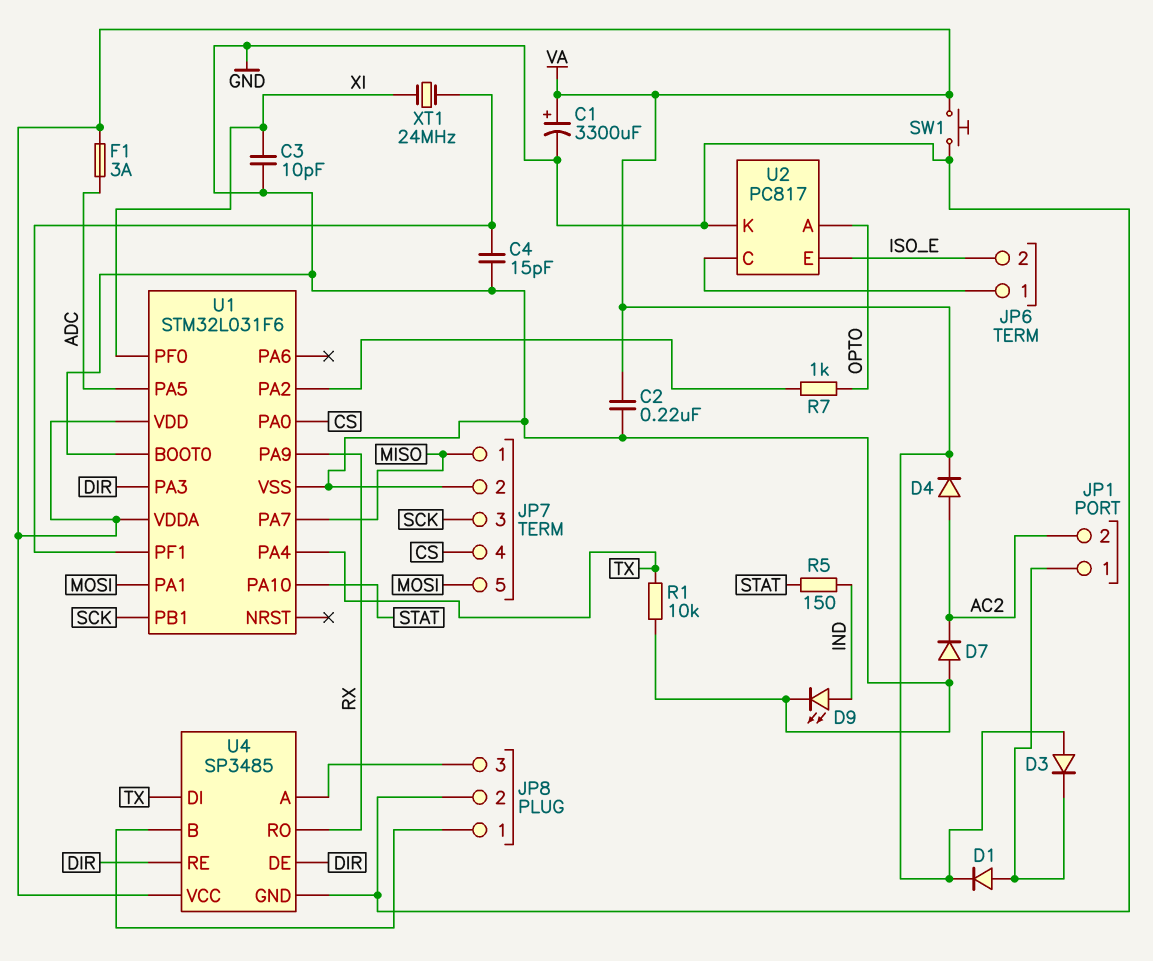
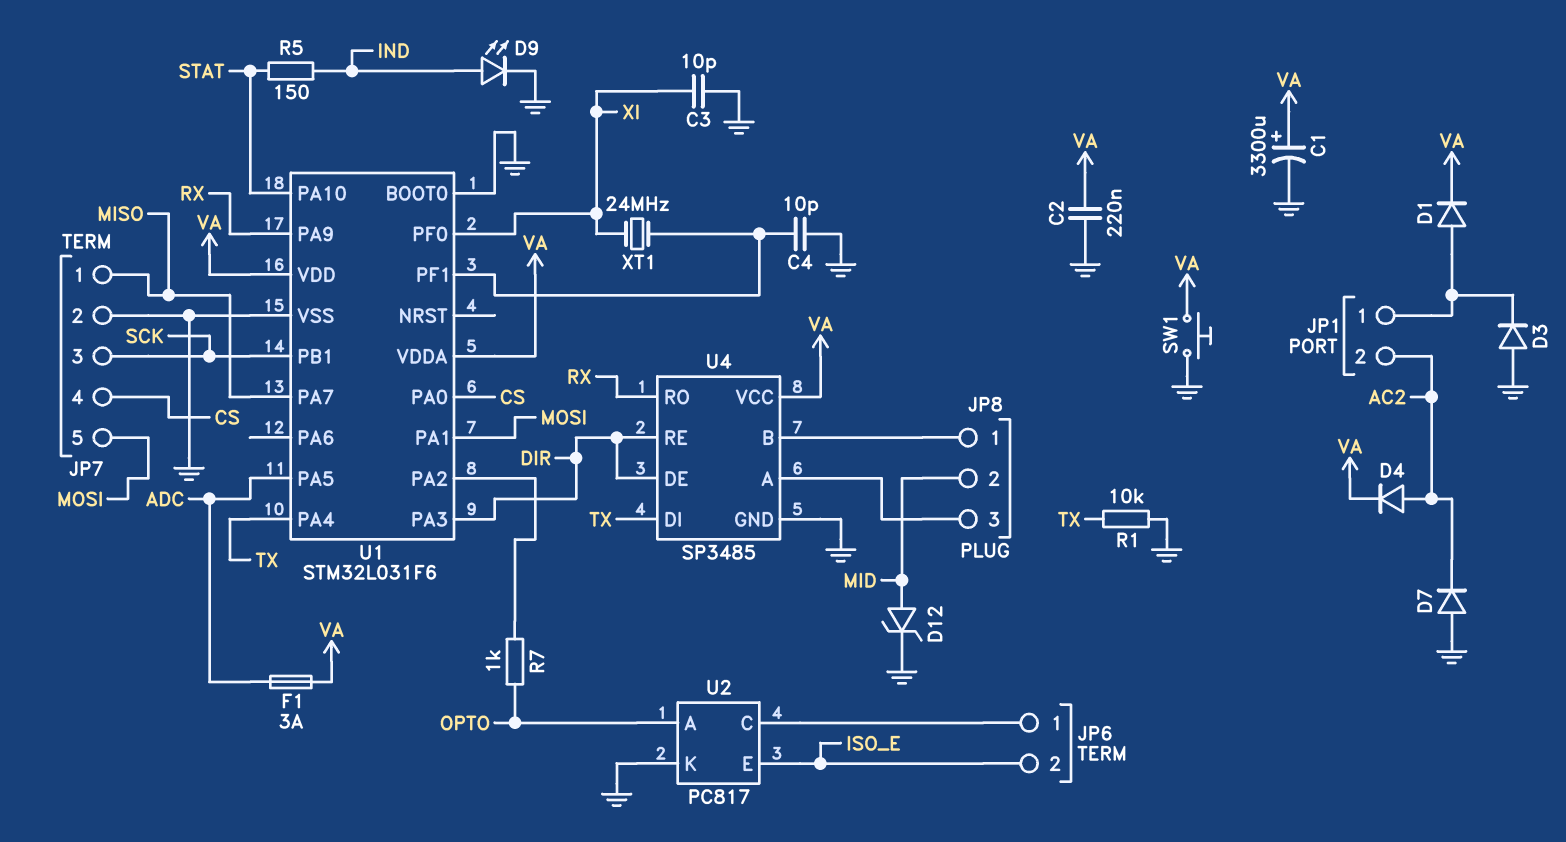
C4: 15pF (GND, U1/PF1) -> 10pF (GND, U1/PF1)
D3: diode (A VA, K JP1/1) -> diode (A GND, K JP1/1)
D12: none -> zener (A MID, K GND)
JP8 pin 2: GND -> MID

